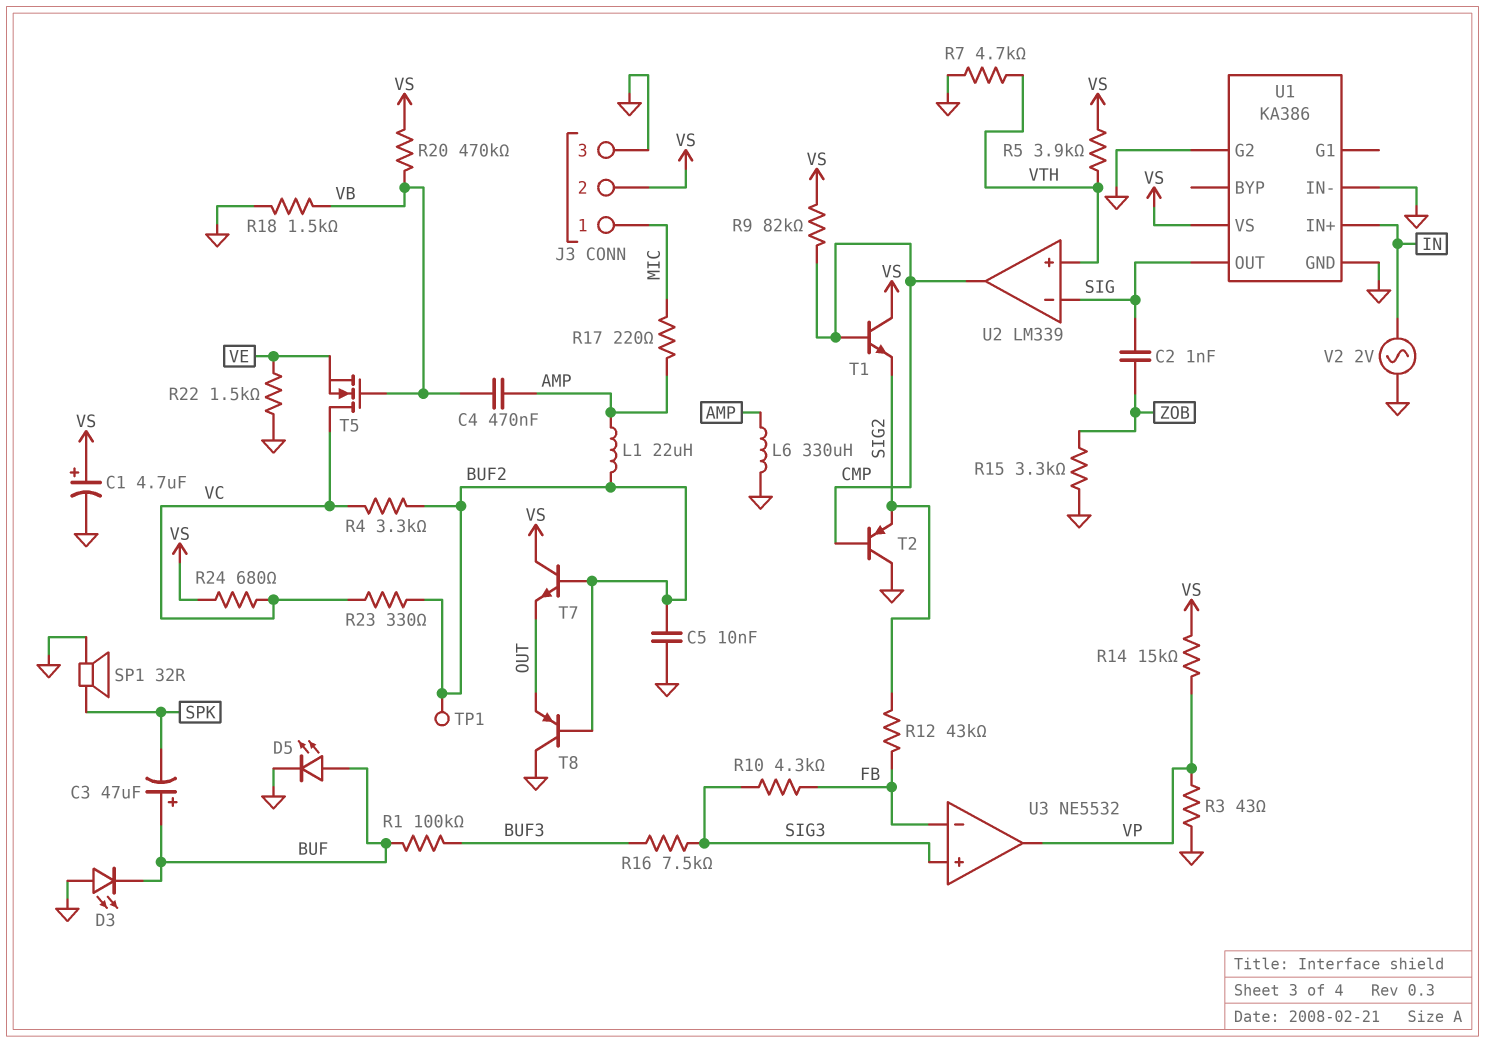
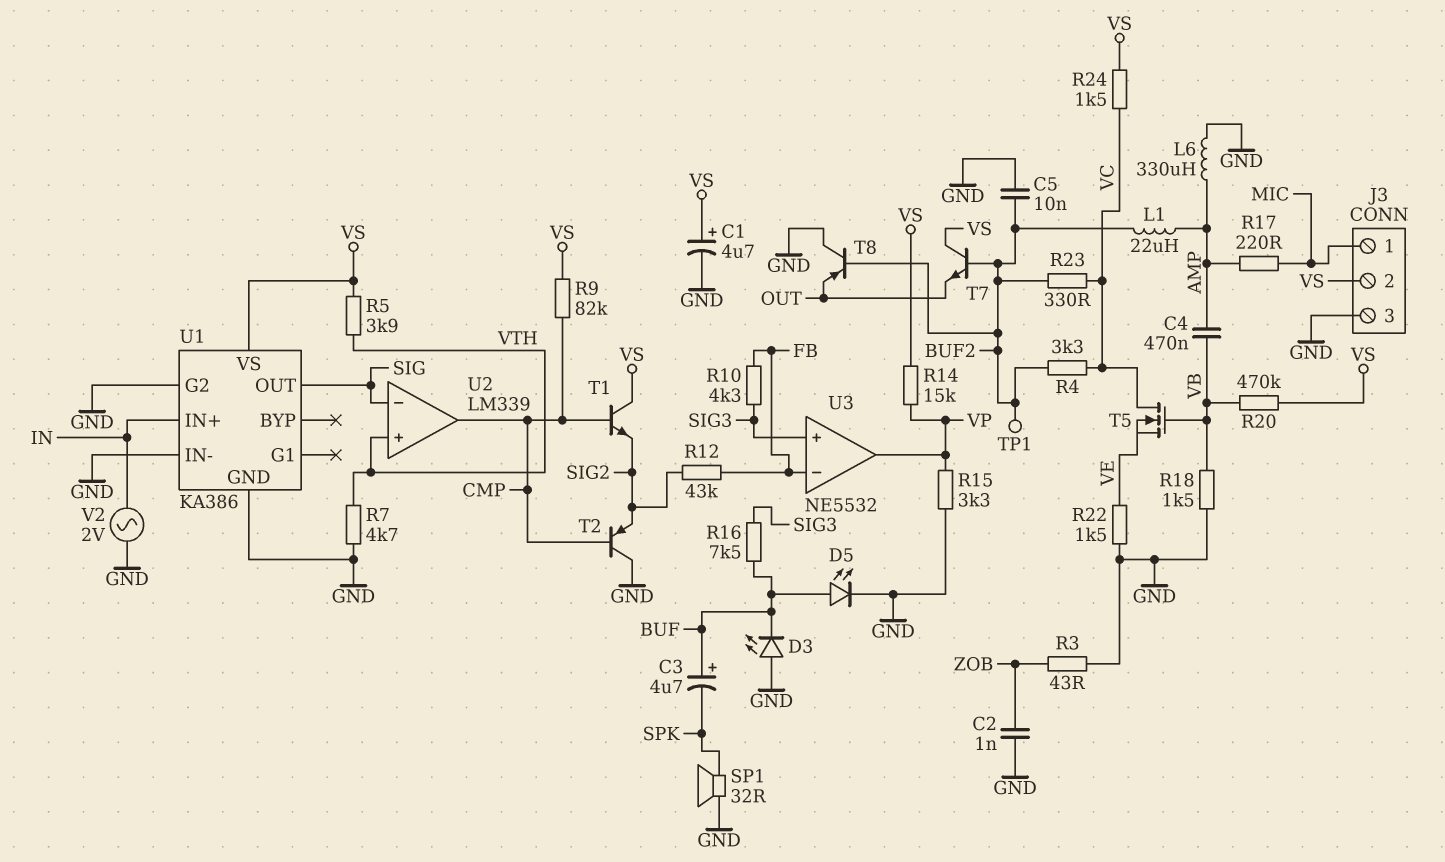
C2: 1nF (SIG, ZOB) -> 1nF (GND, ZOB)
C3: 47uF (plus BUF, minus SPK) -> 4.7uF (plus BUF, minus SPK)
R1: 100k (BUF, BUF3) -> none
R3: 43 (GND, VP) -> 43 (GND, ZOB)
R15: 3.3k (GND, ZOB) -> 3.3k (GND, VP)
R16: 7.5k (BUF3, SIG3) -> 7.5k (BUF, SIG3)
R24: 680 (VC, VS) -> 1.5k (VC, VS)

